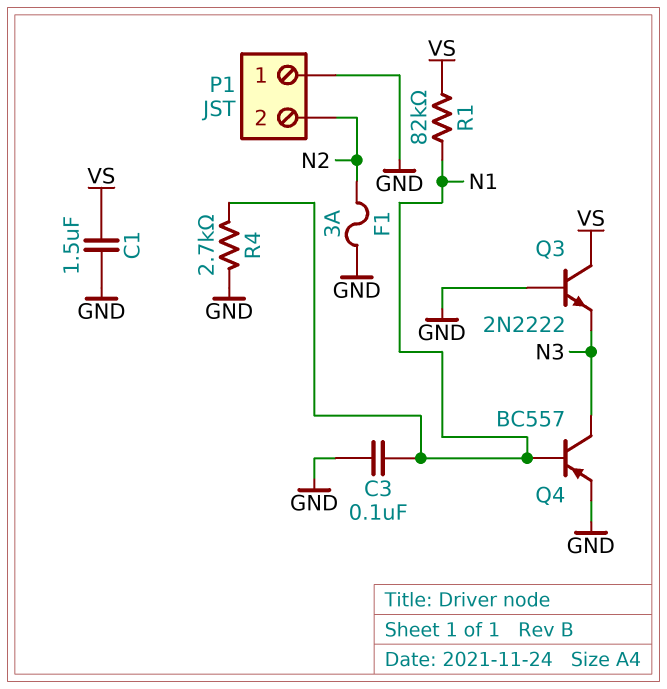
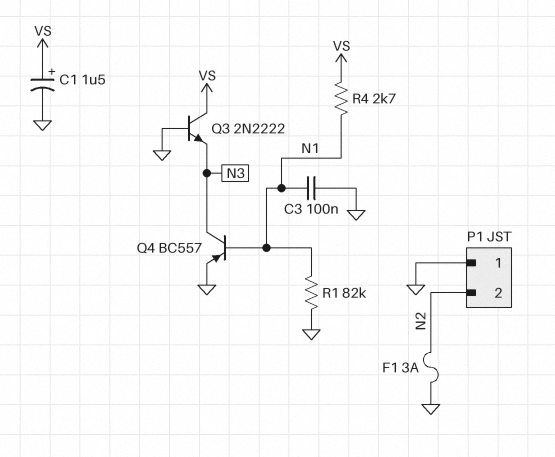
C1: 1.5uF (GND, VS) -> 1.5uF (plus VS, minus GND)
R1: 82k (N1, VS) -> 82k (GND, N1)
R4: 2.7k (GND, N1) -> 2.7k (N1, VS)

